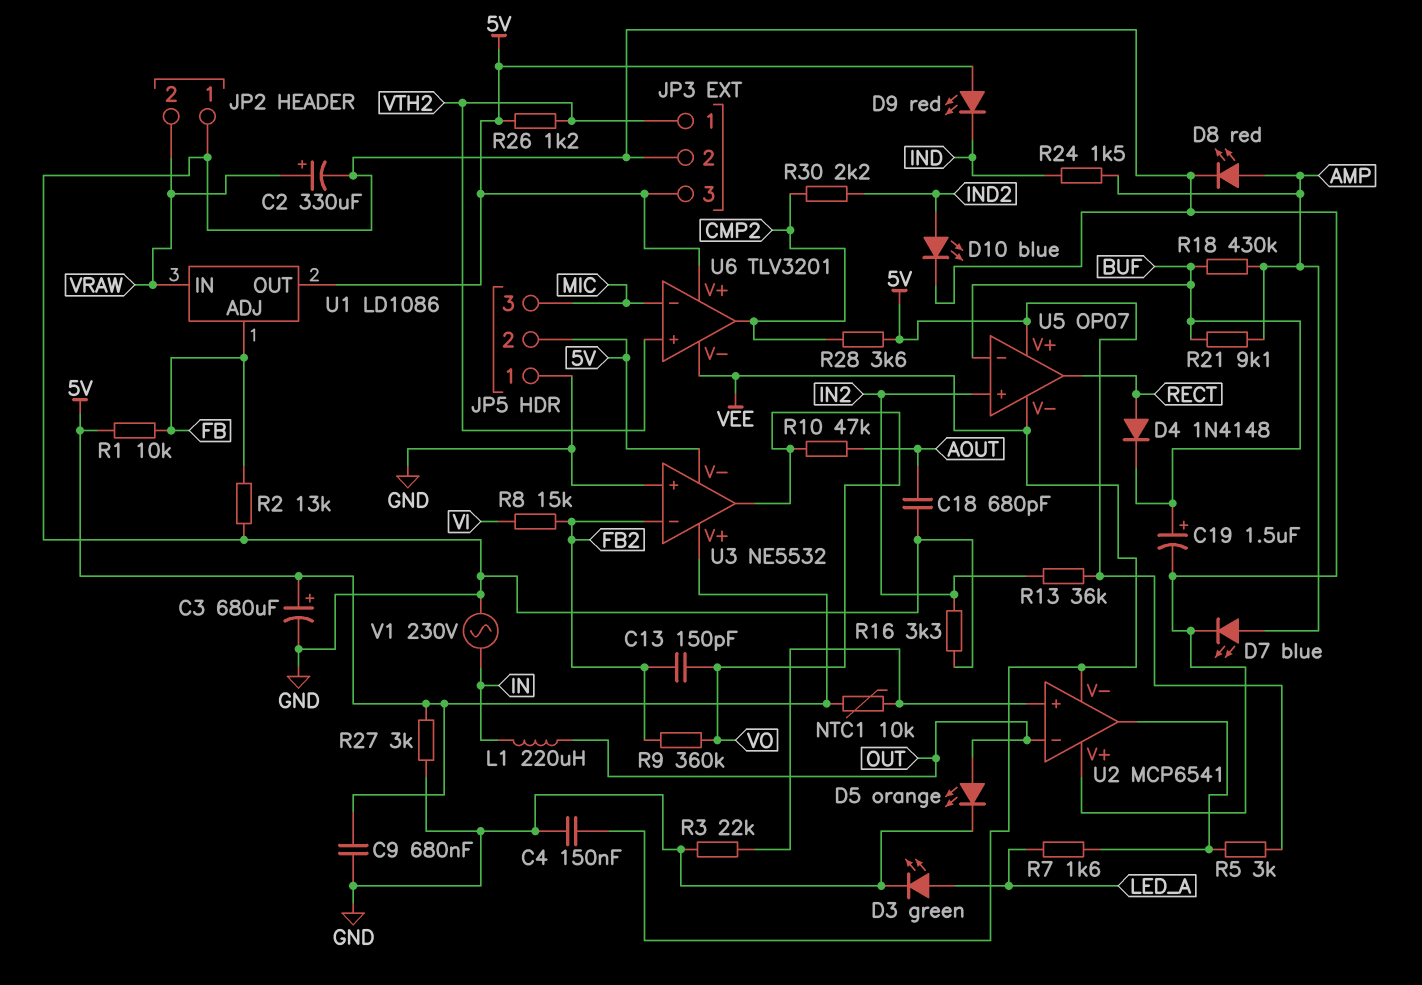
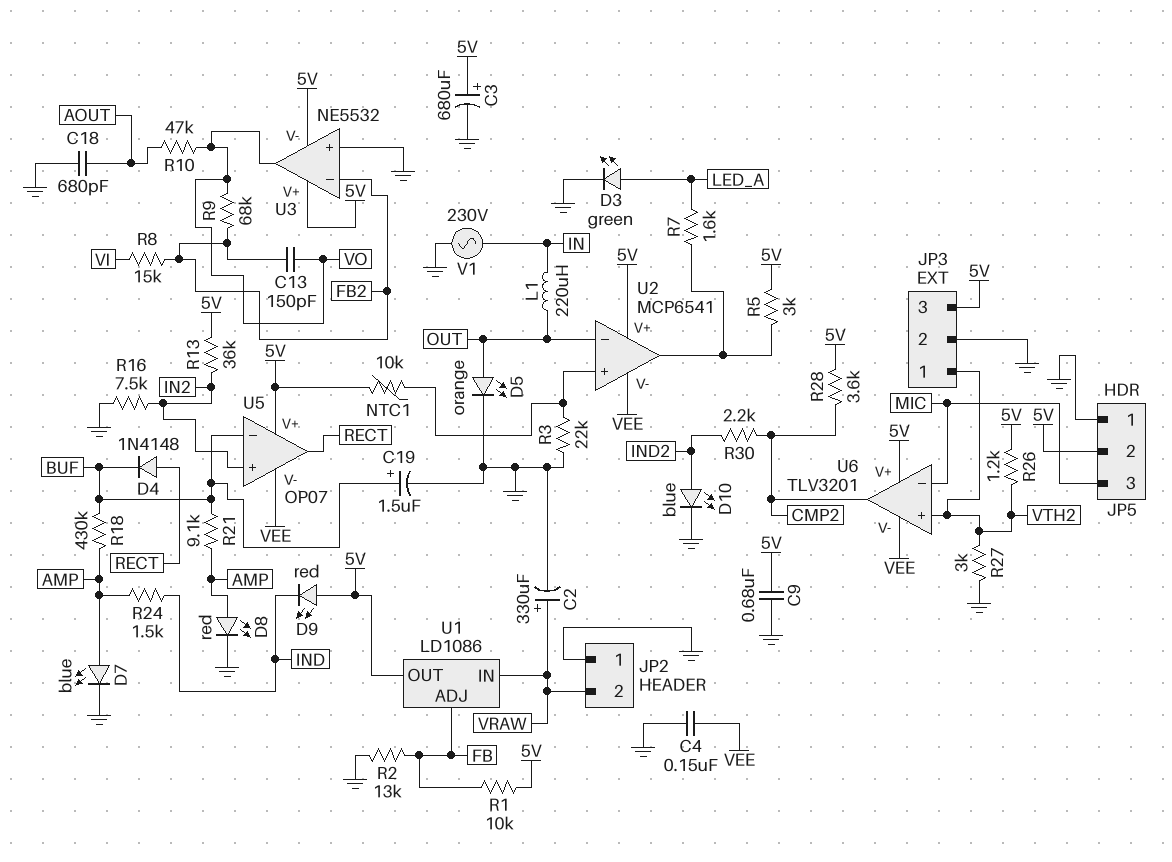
R9: 360k (FB2, VO) -> 68k (FB2, VO)
R16: 3.3k (GND, IN2) -> 7.5k (GND, IN2)
R27: 3k (5V, GND) -> 3k (GND, VTH2)
U2 pin V+: GND -> 5V

